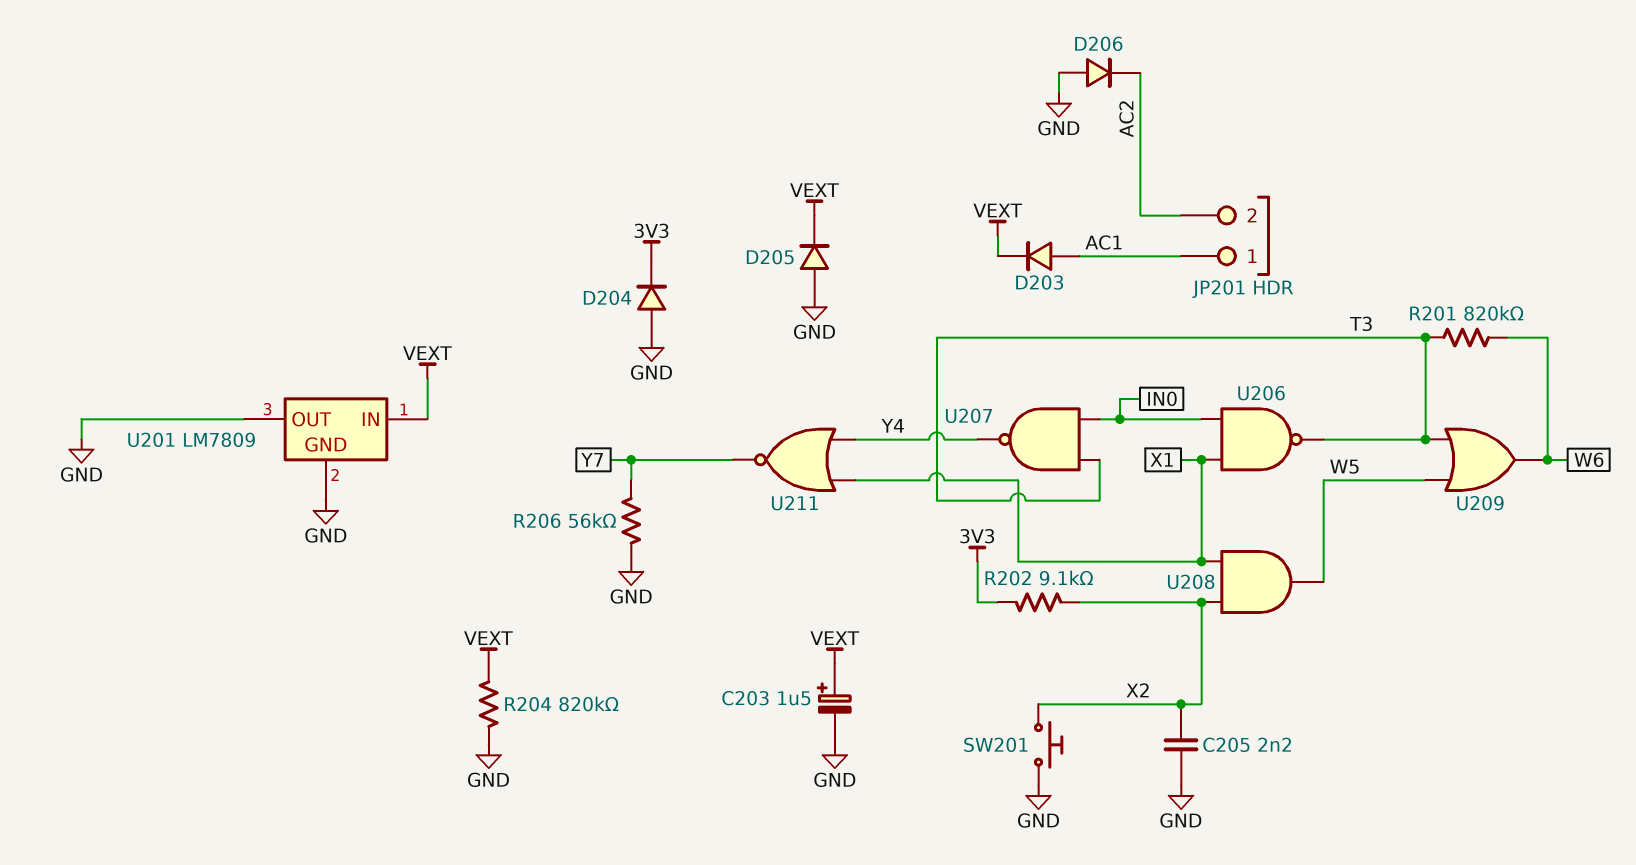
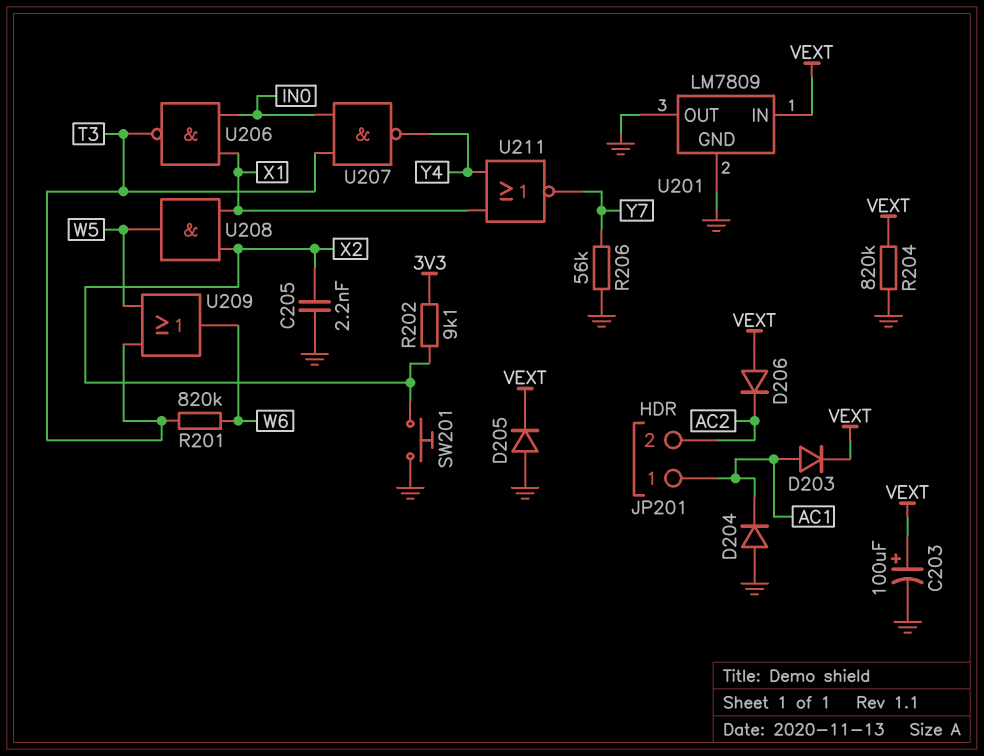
C203: 1.5uF (plus VEXT, minus GND) -> 100uF (plus VEXT, minus GND)
D204: diode (A GND, K 3V3) -> diode (A GND, K AC1)
D206: diode (A GND, K AC2) -> diode (A VEXT, K AC2)

